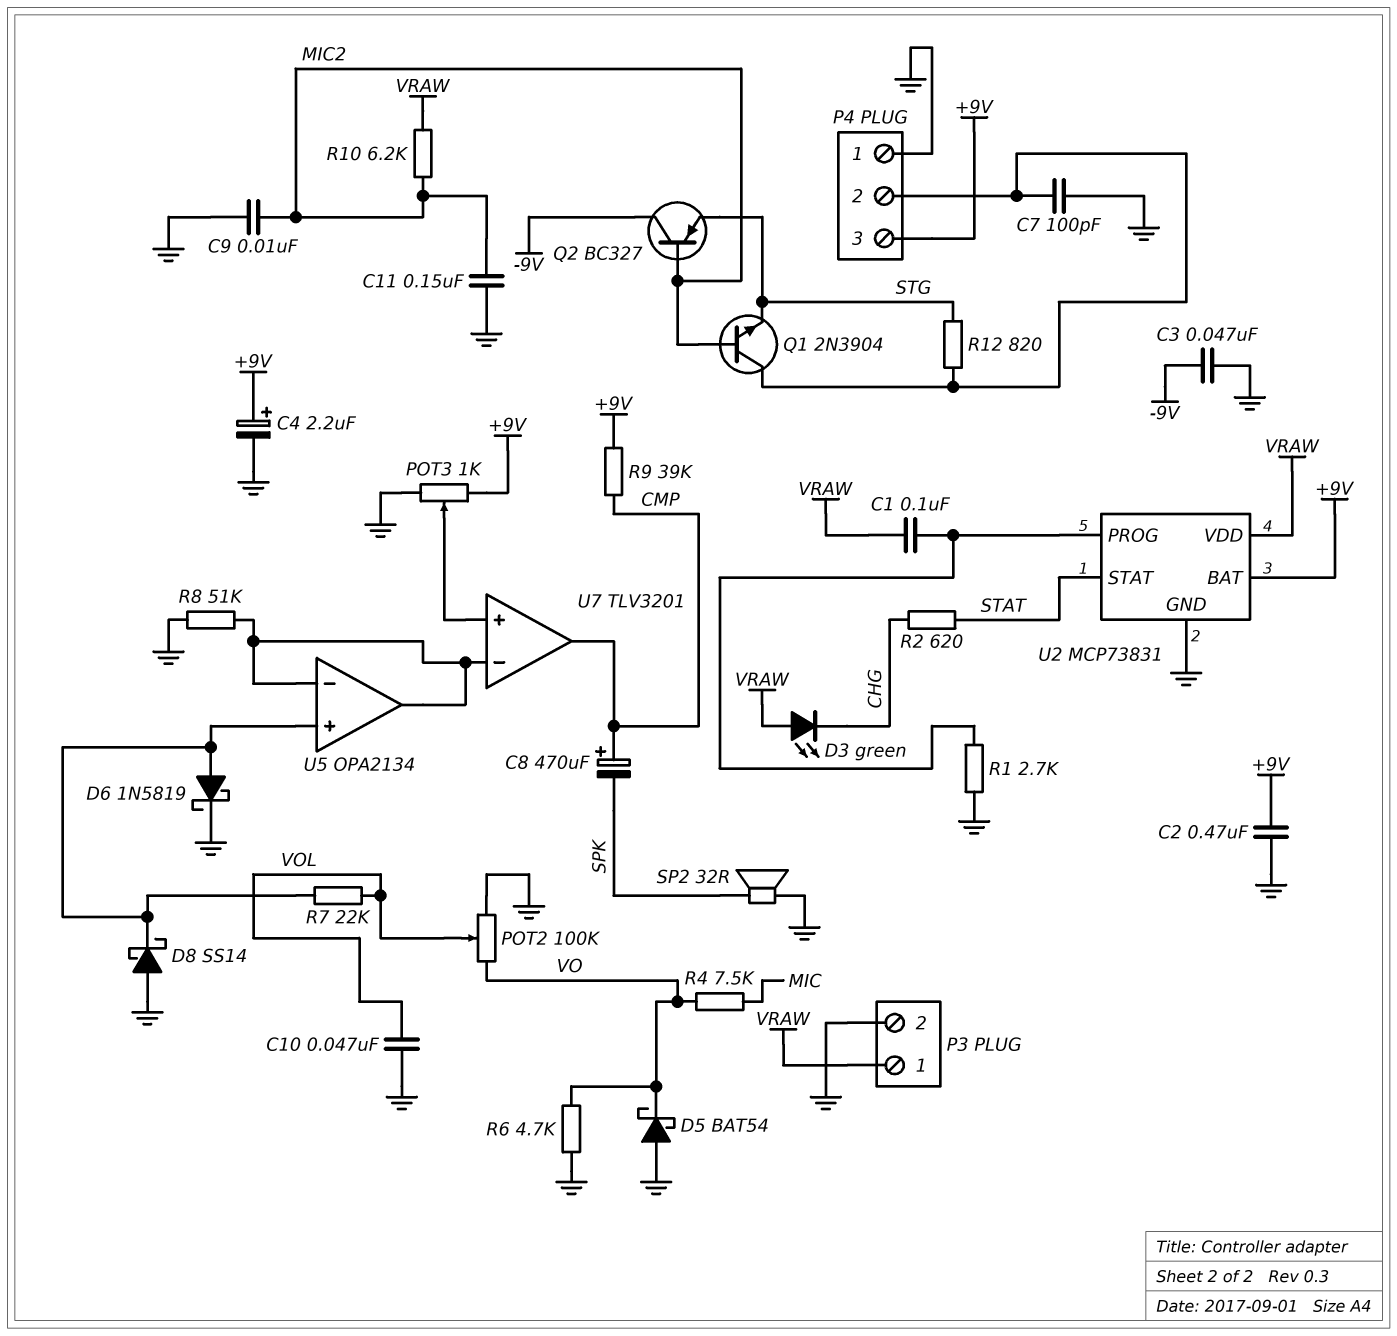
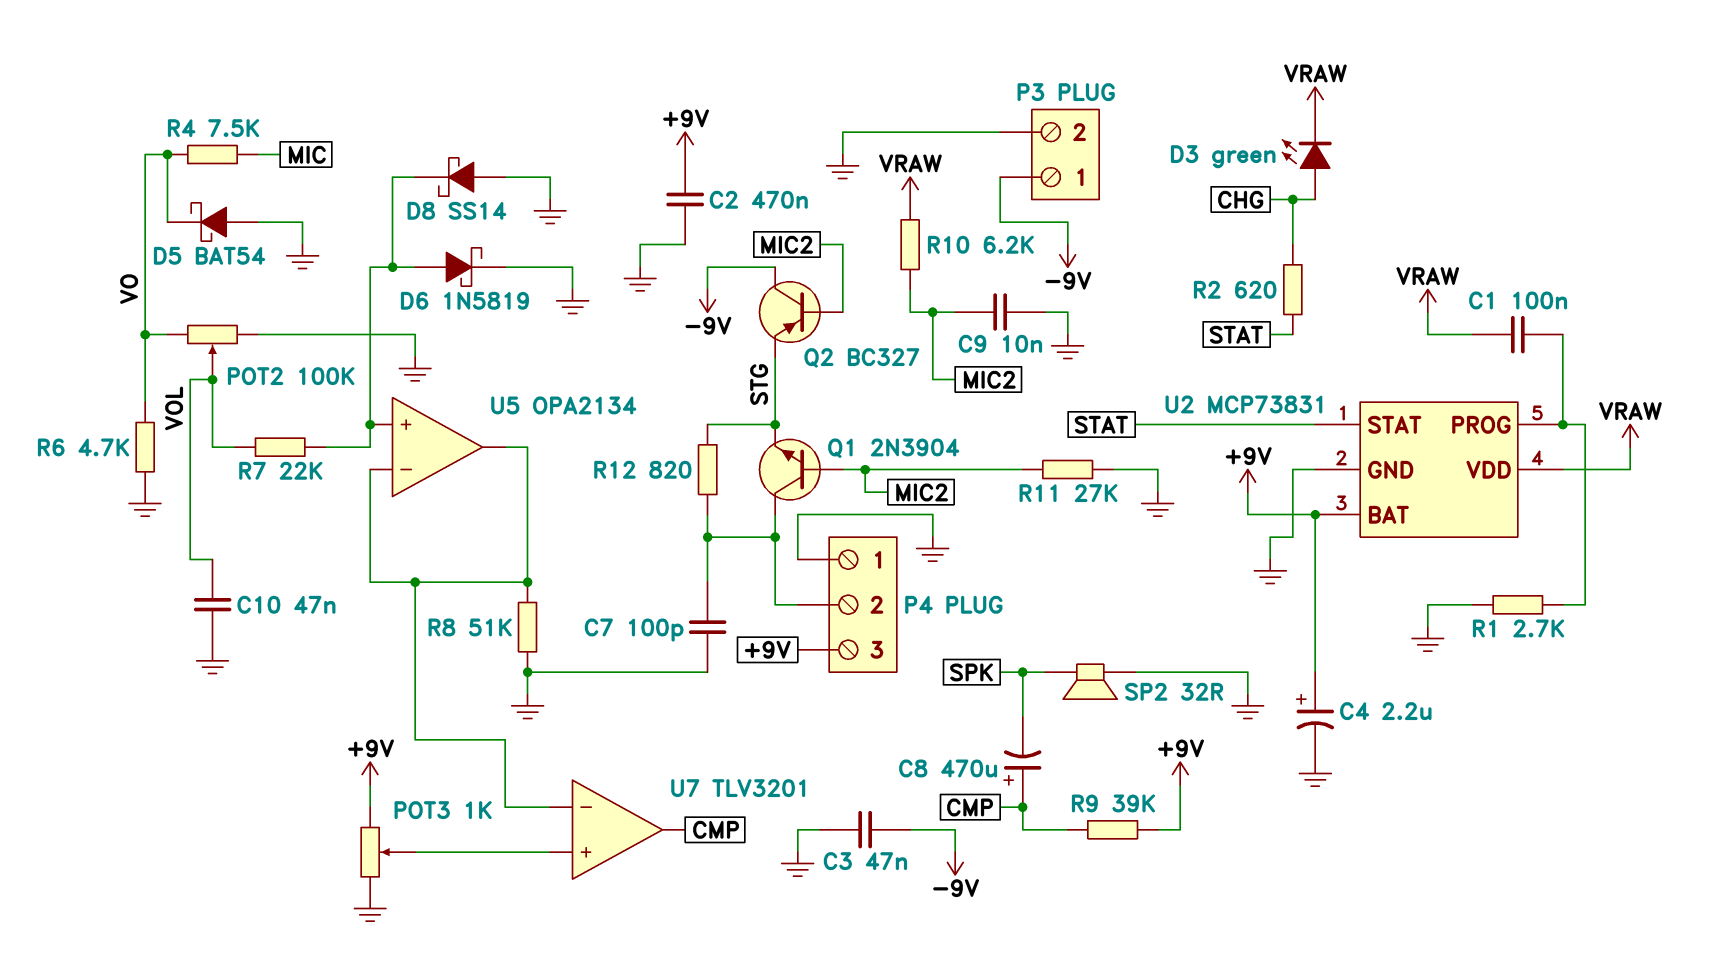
C11: 150nF (GND, MIC2) -> none
D3: LED green (A VRAW, K CHG) -> LED green (A CHG, K VRAW)
P3 pin 1: VRAW -> -9V
R11: none -> 27k (GND, MIC2)

